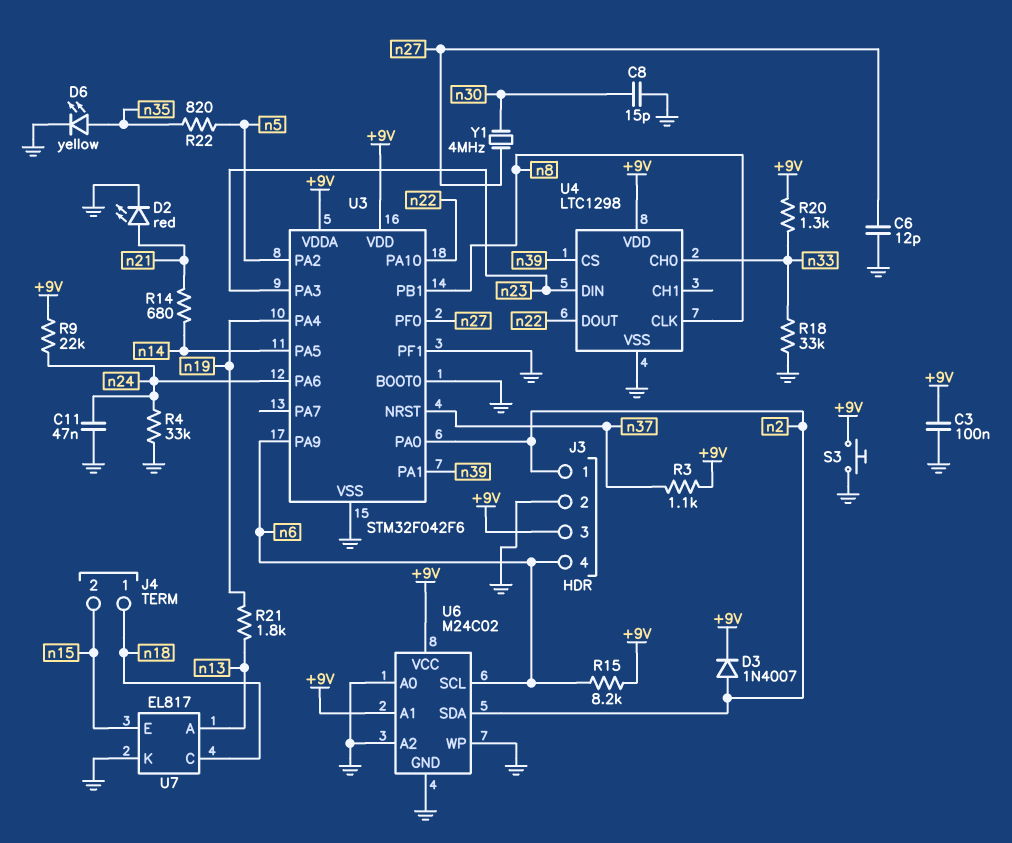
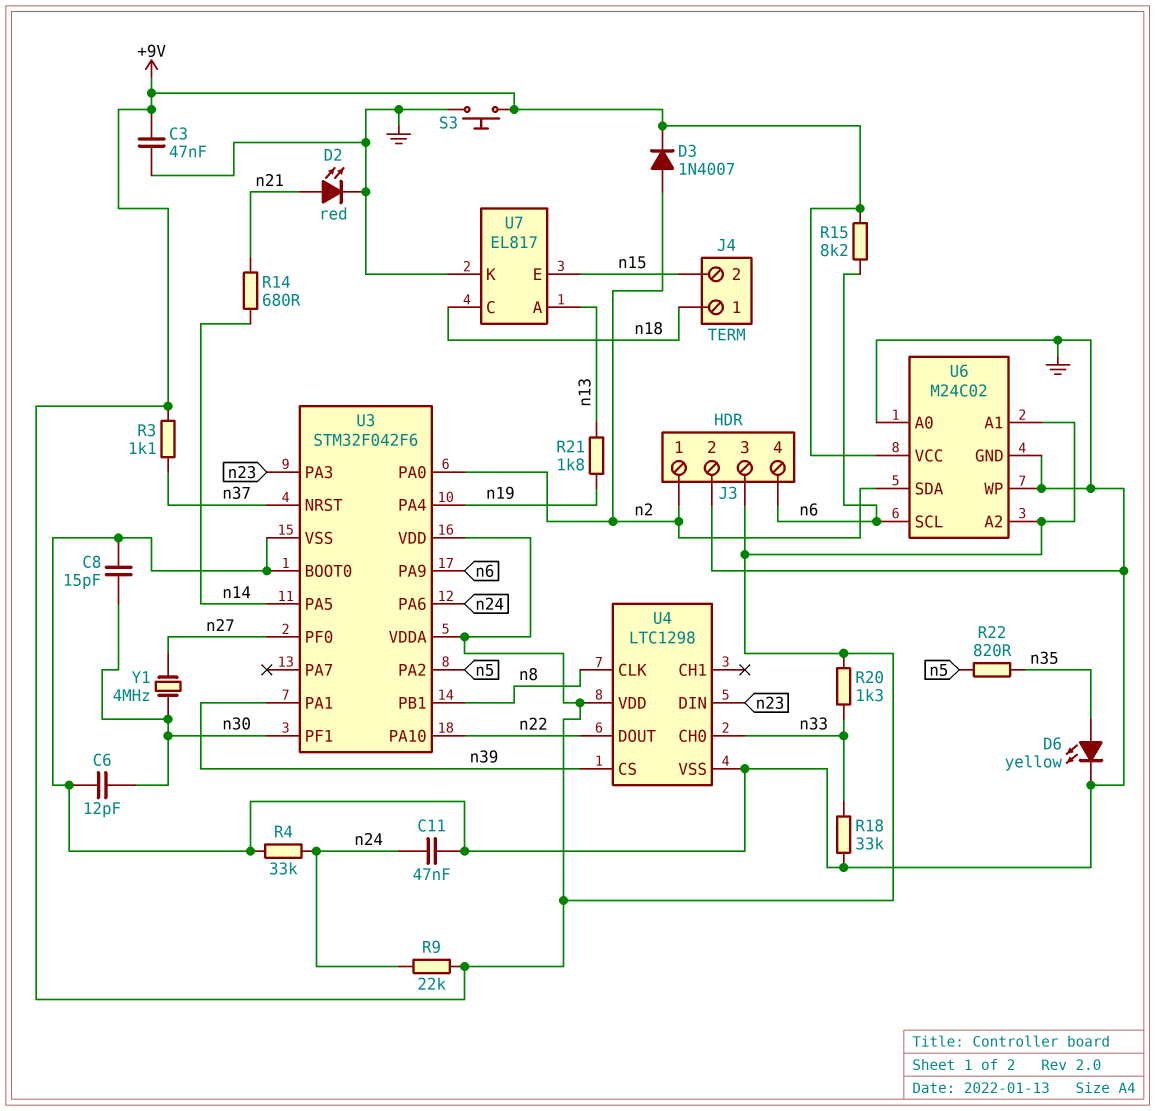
C3: 100nF (+9V, GND) -> 47nF (+9V, GND)
C6: 12pF (GND, n27) -> 12pF (GND, n30)
U3 pin PF1: GND -> n30
U6 pin A2: GND -> +9V

